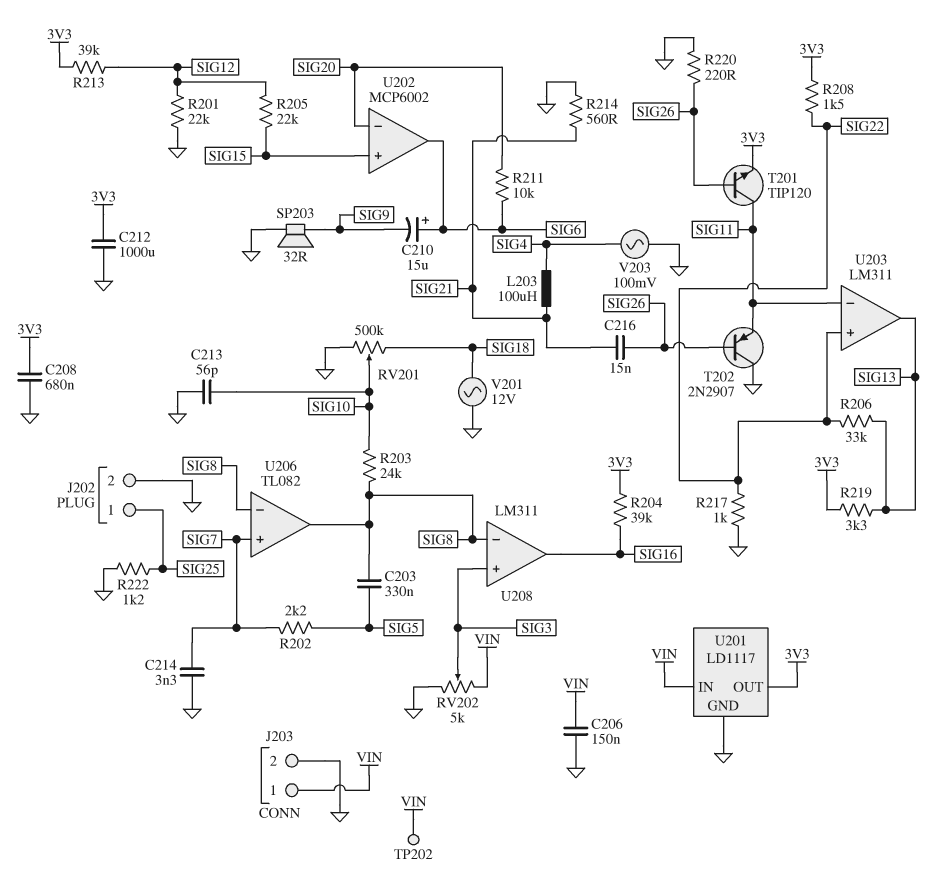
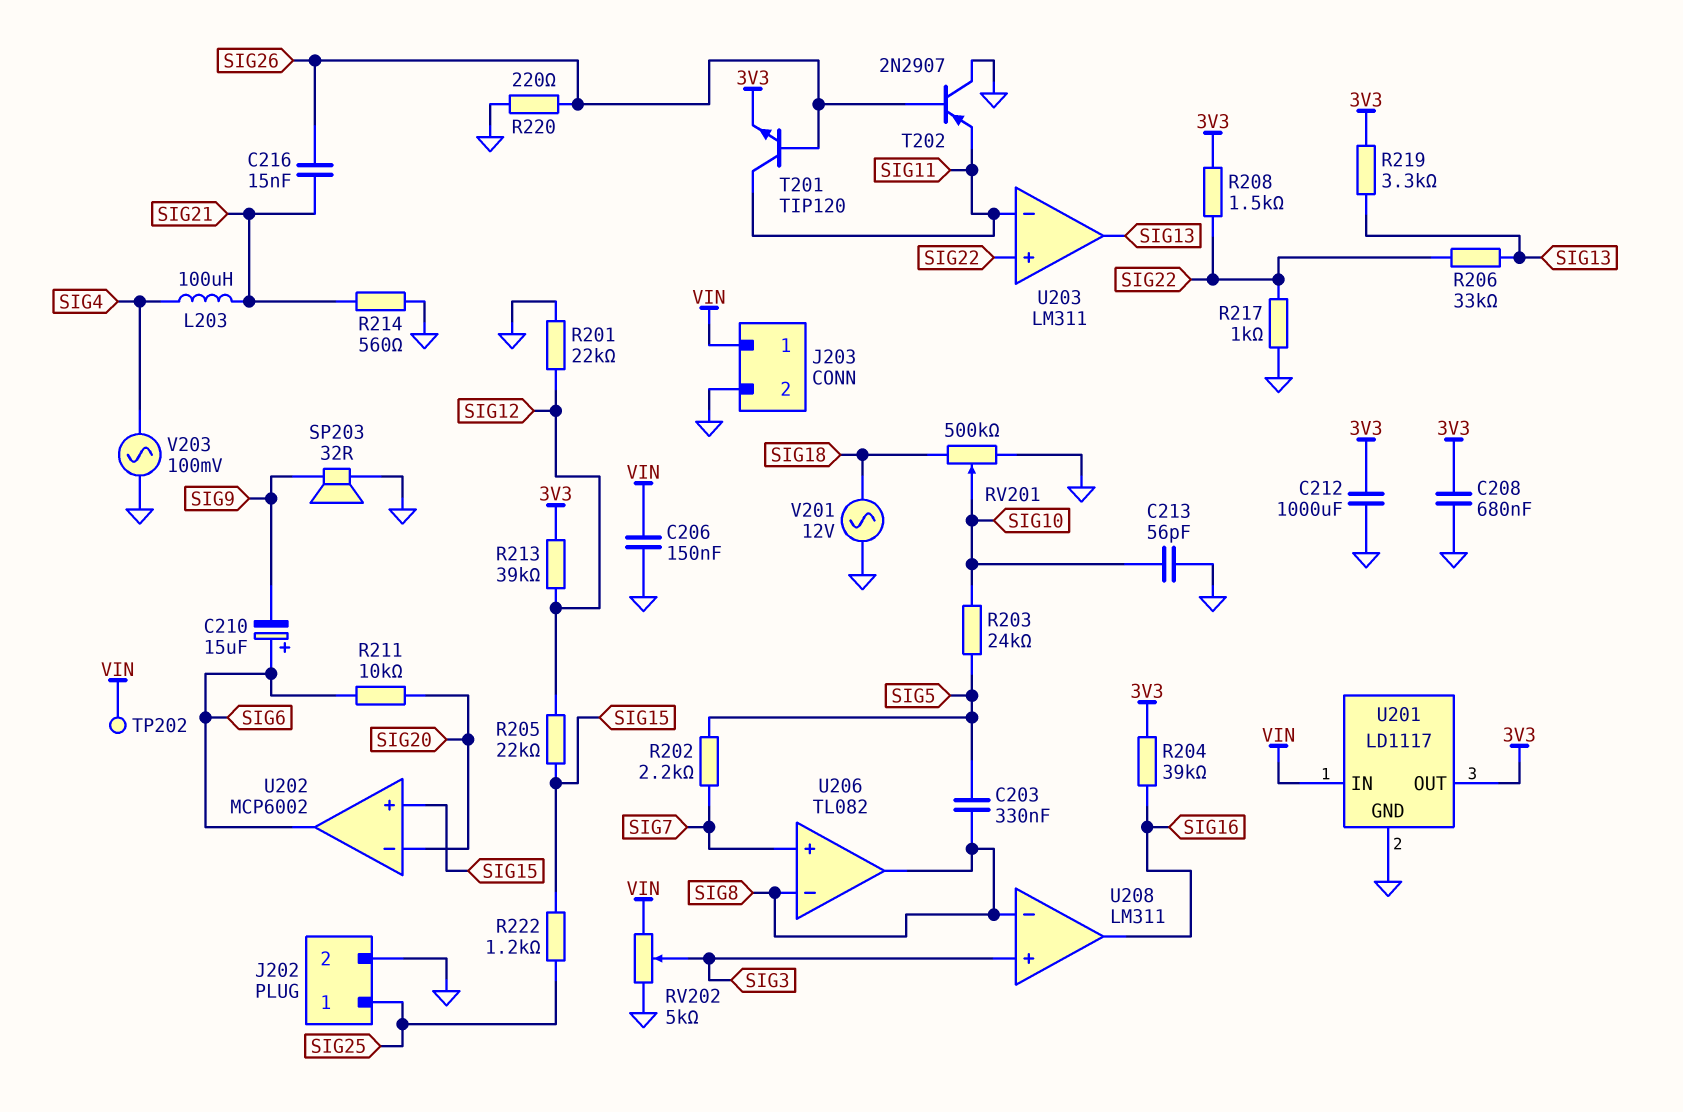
C214: 3.3nF (GND, SIG7) -> none
R203: 24k (SIG8, SIG10) -> 24k (SIG5, SIG10)
R222: 1.2k (GND, SIG25) -> 1.2k (SIG15, SIG25)

